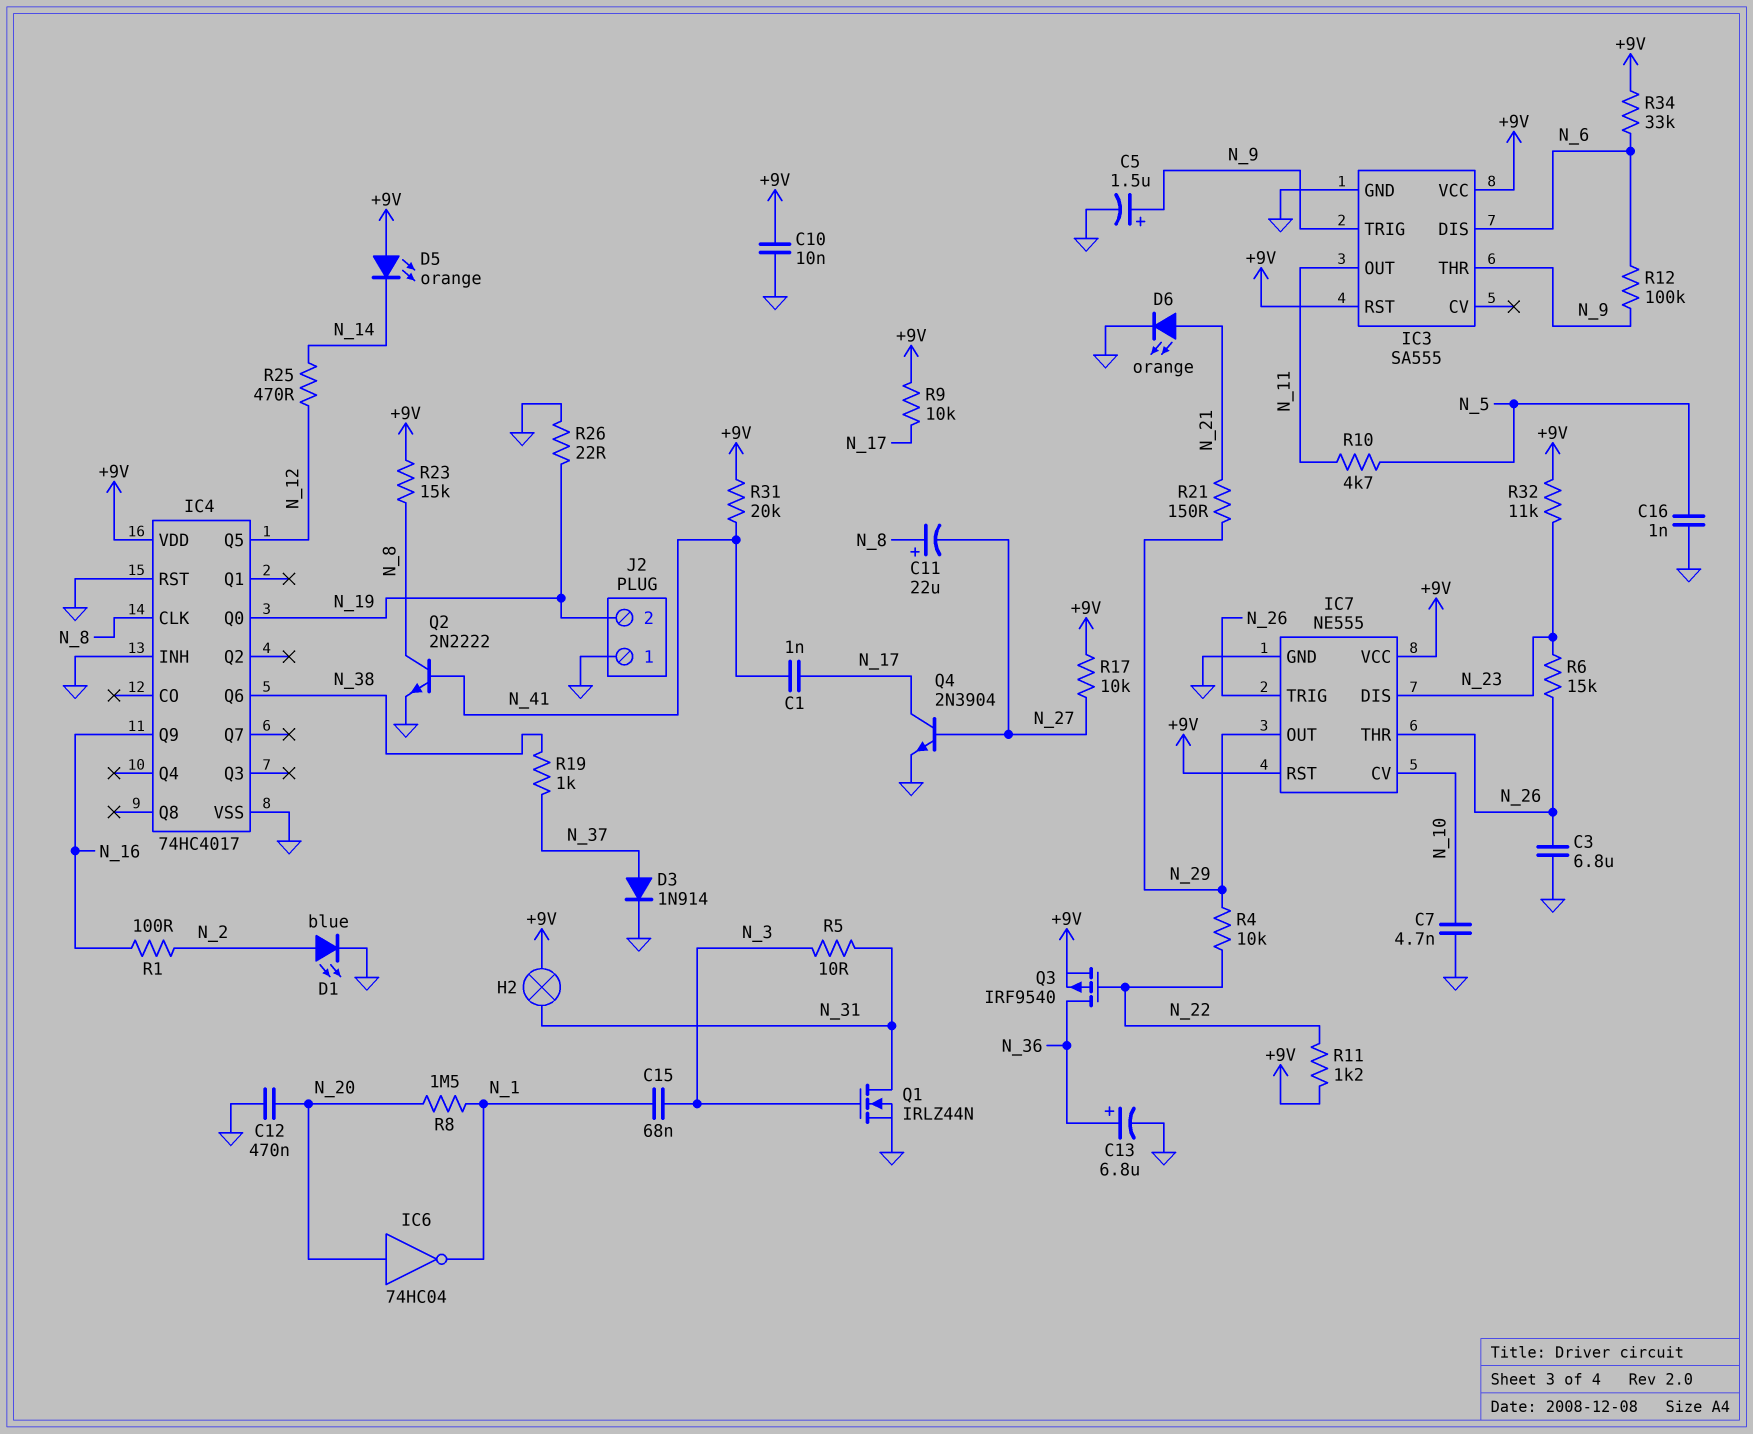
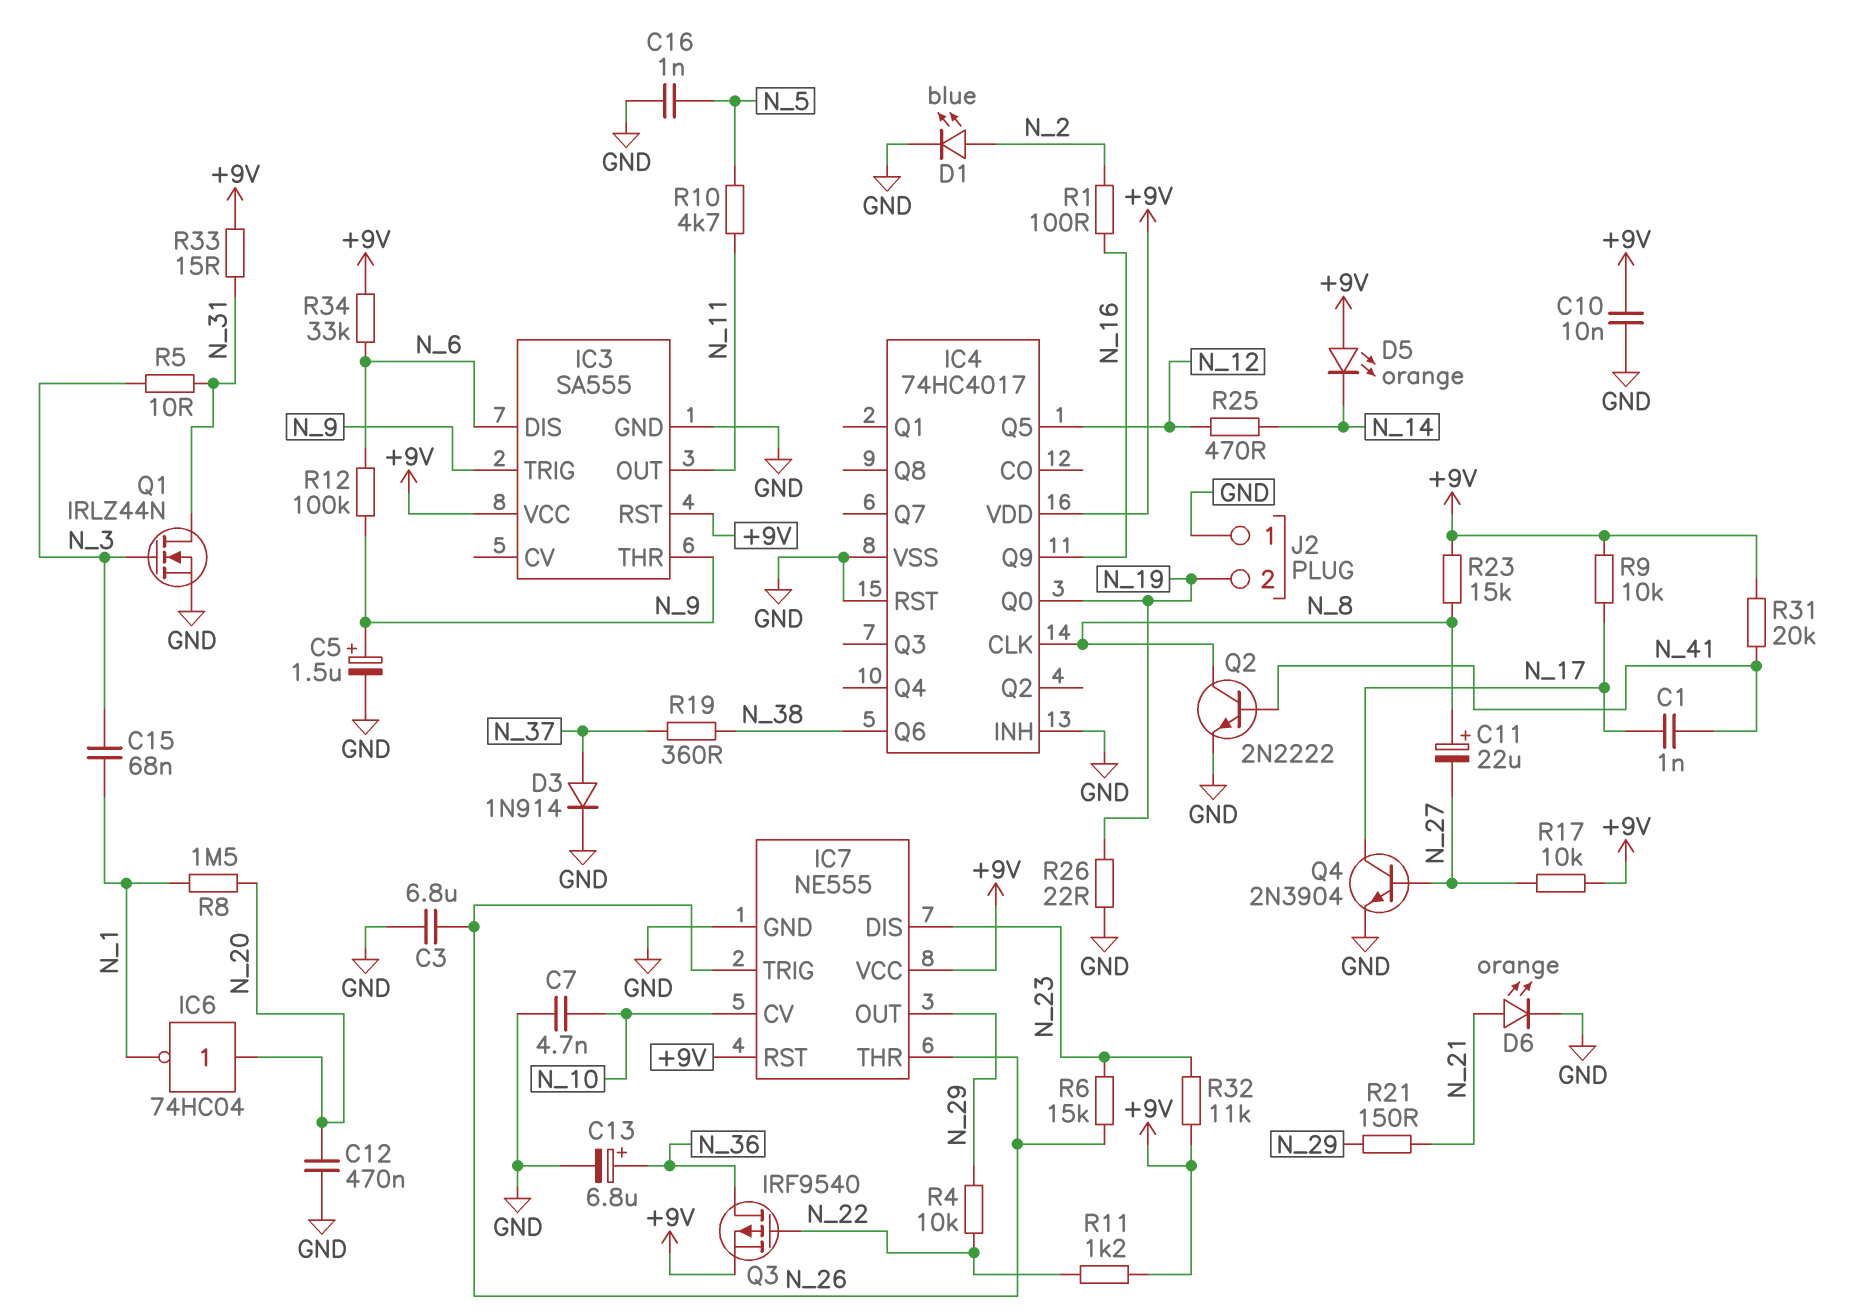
H2: lamp (+9V, N_31) -> none
R19: 1k (N_37, N_38) -> 360 (N_37, N_38)
R33: none -> 15 (+9V, N_31)

